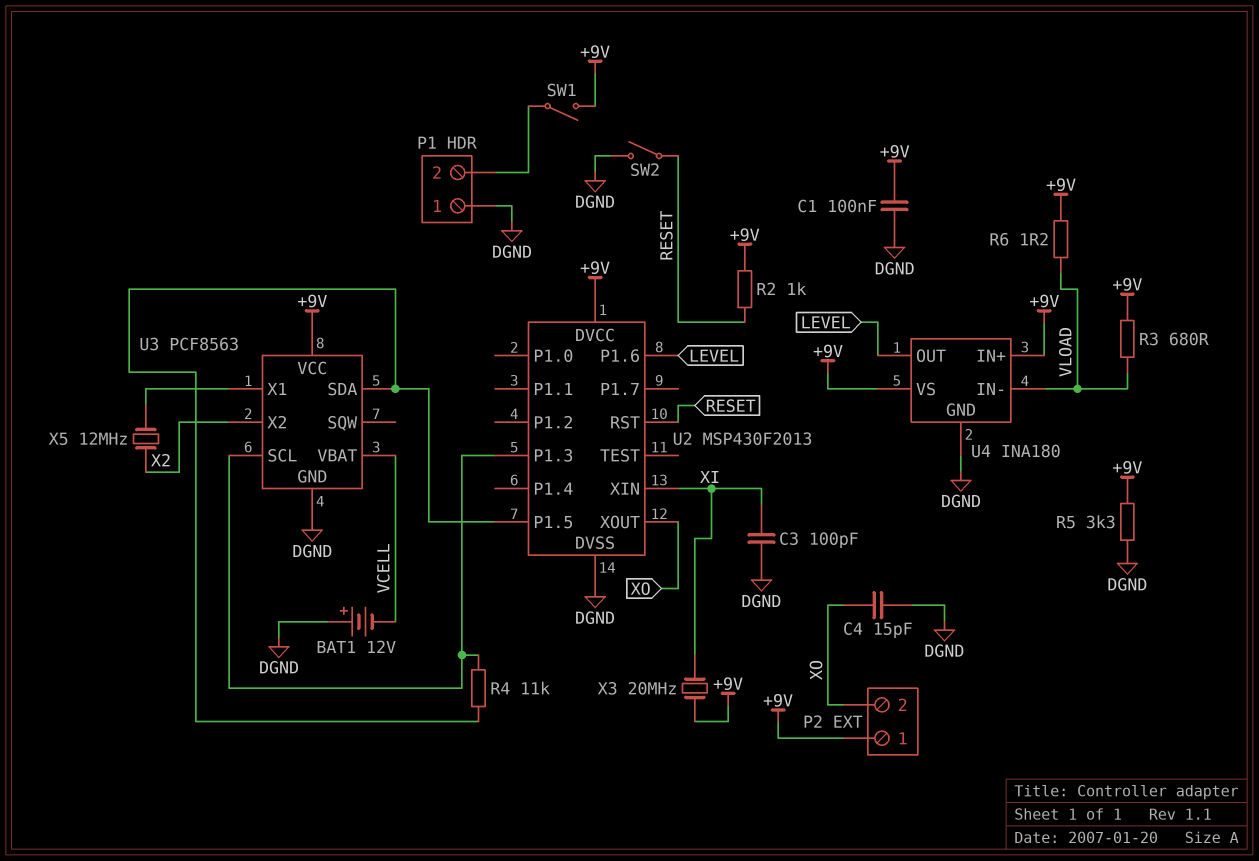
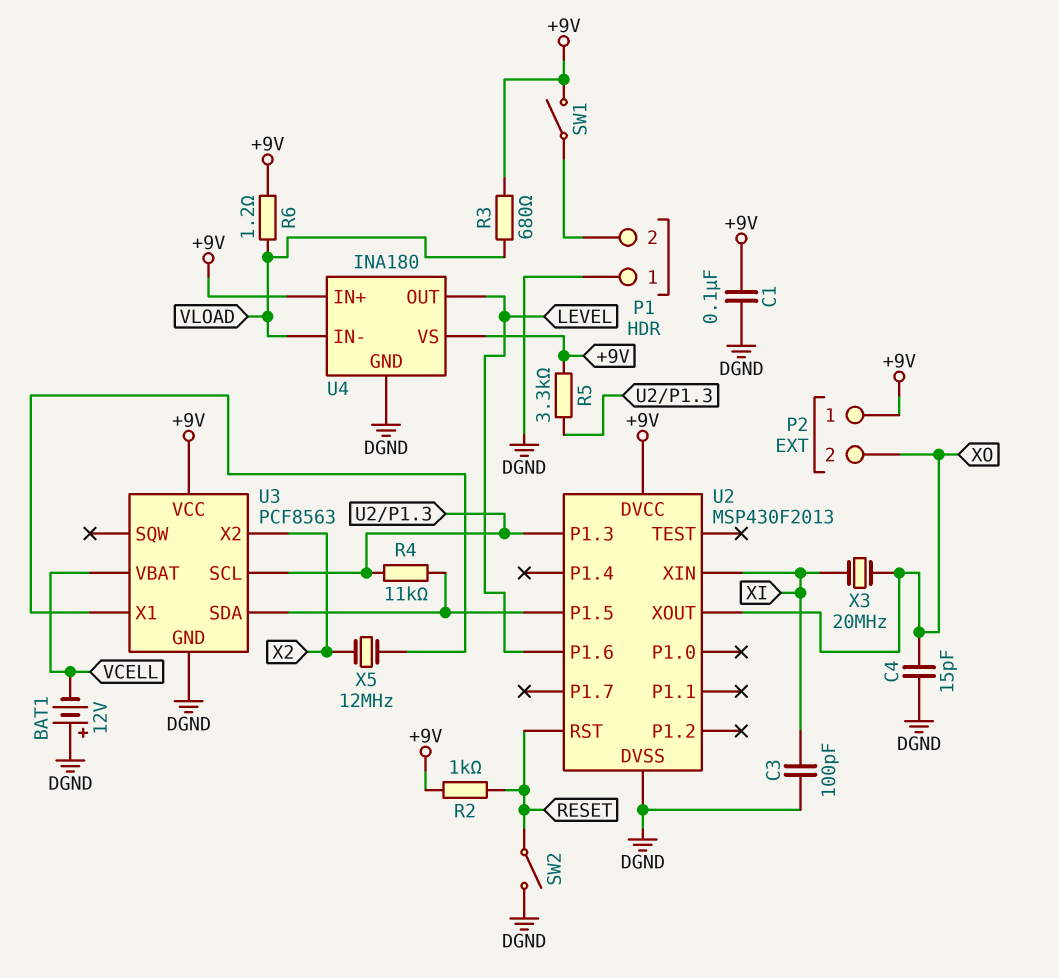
R5: 3.3k (+9V, DGND) -> 3.3k (+9V, U2/P1.3)
X3: 20MHz (+9V, XI) -> 20MHz (XI, XO)

